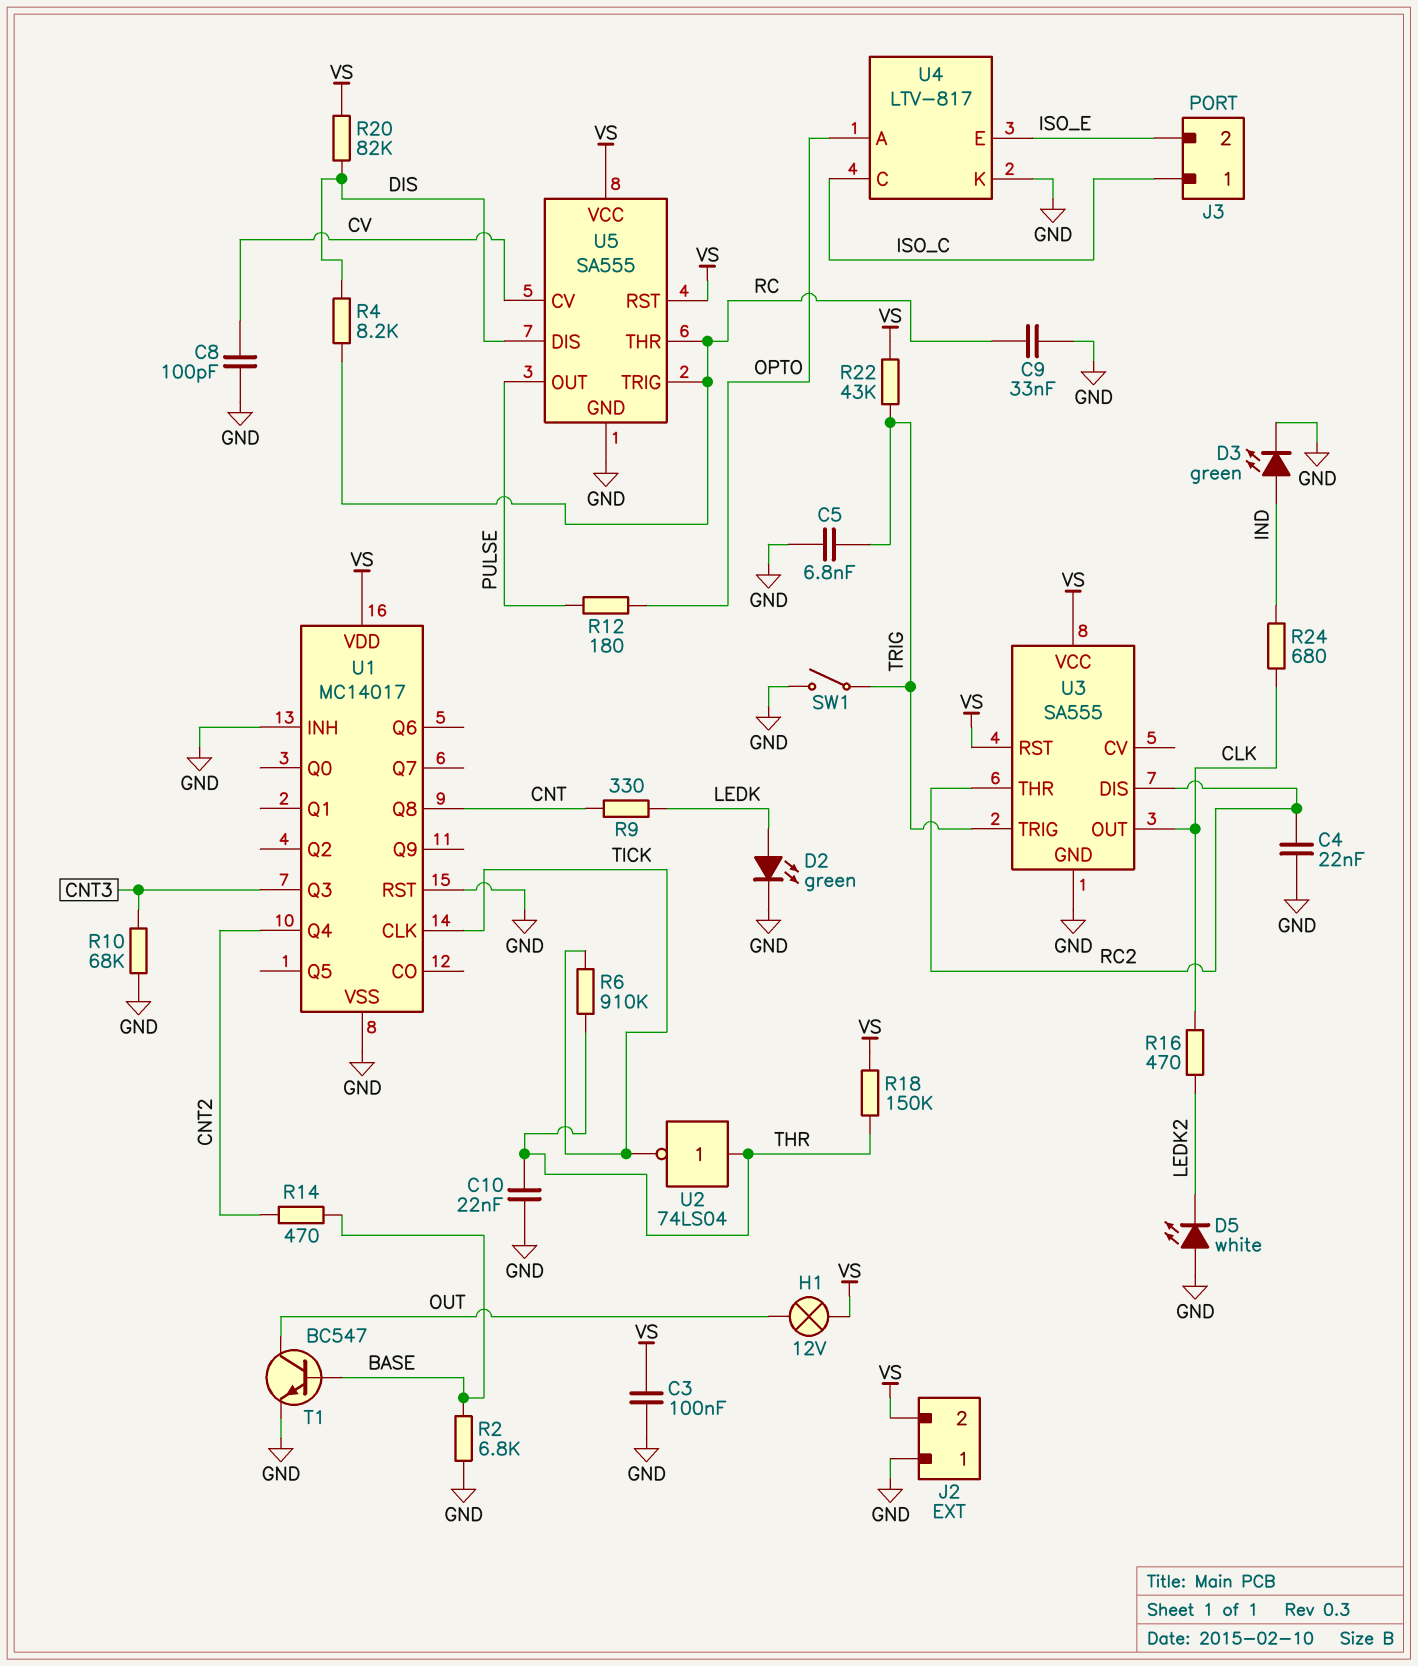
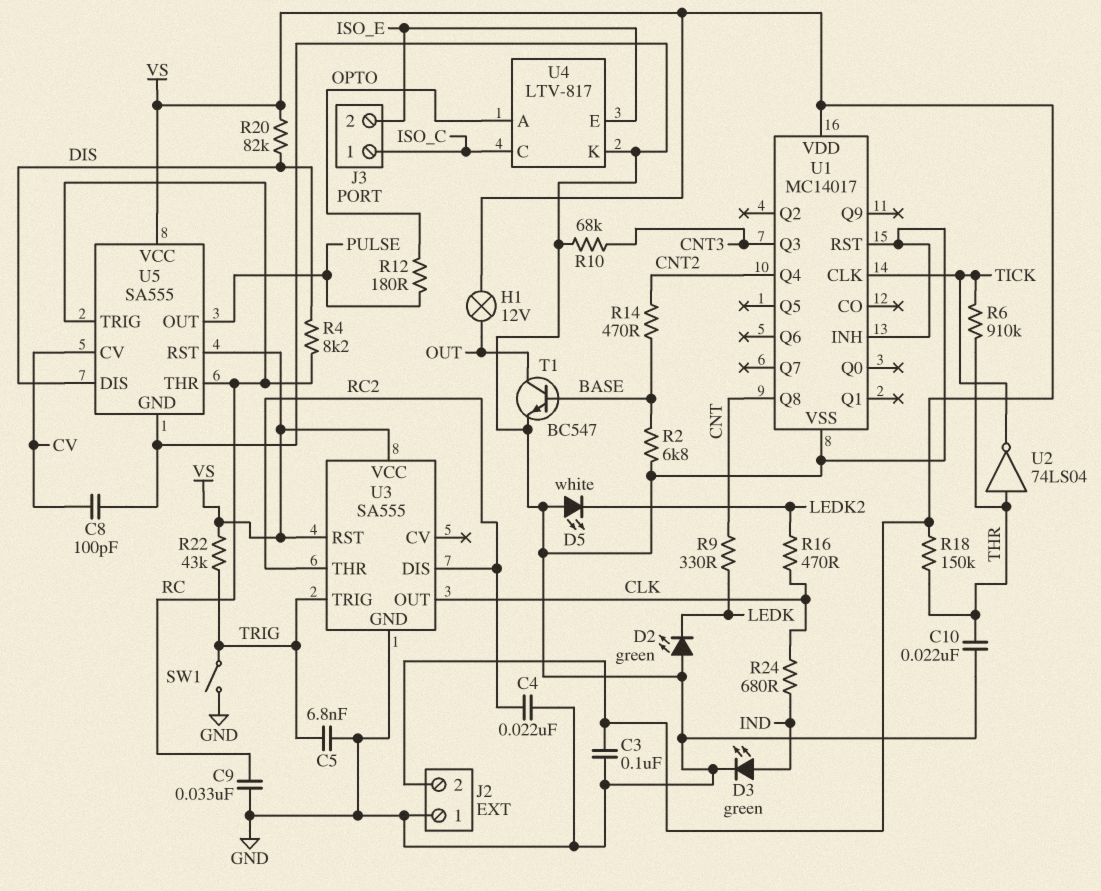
D2: LED green (A LEDK, K GND) -> LED green (A GND, K LEDK)

